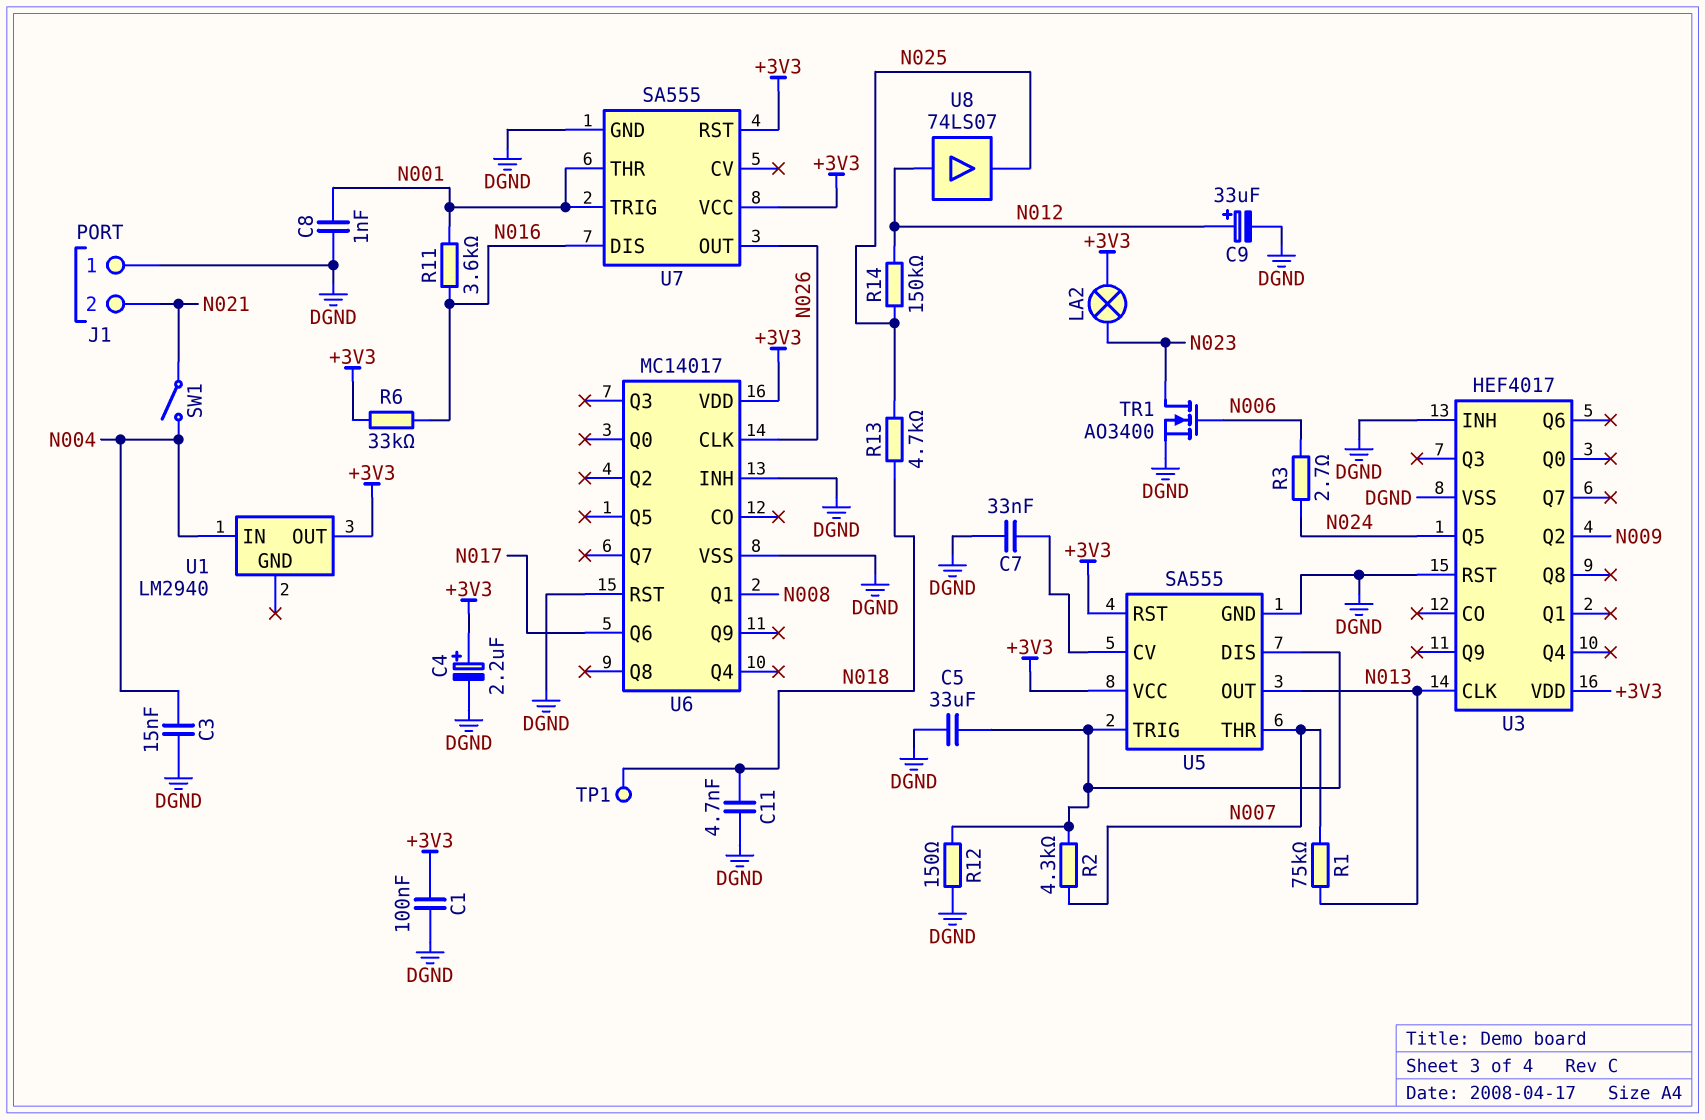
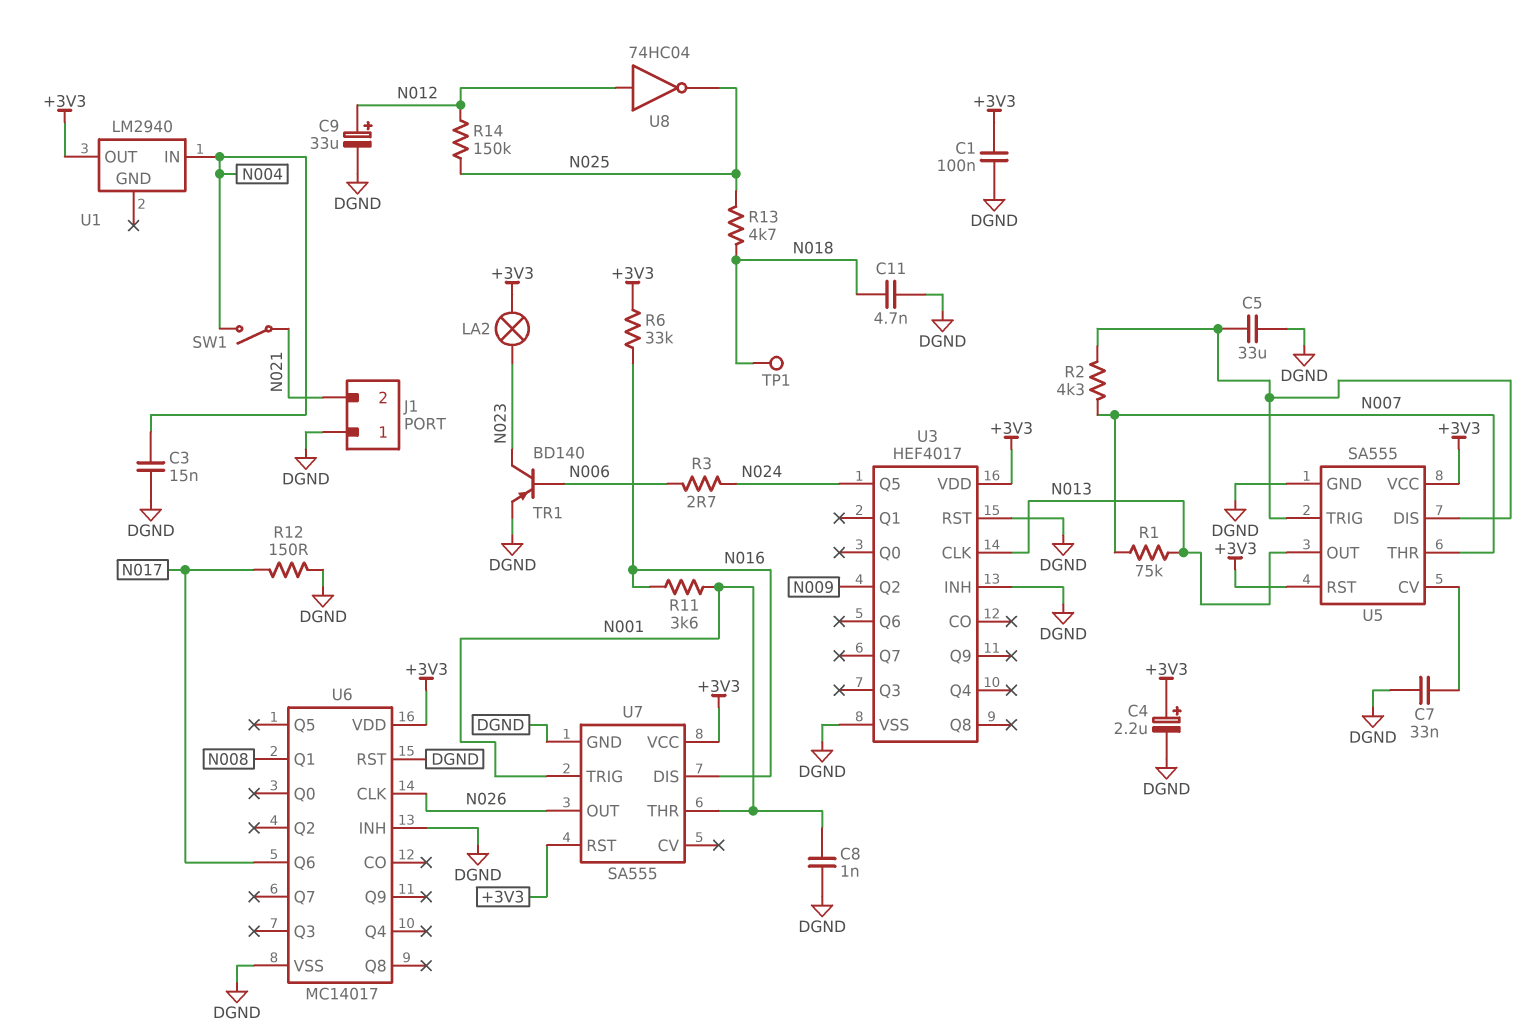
R12: 150 (DGND, U5/DIS) -> 150 (DGND, N017)
TR1: NMOS AO3400 (G N006, D N023, S DGND) -> PNP BD140 (B N006, C N023, E DGND)
U8: buffer 74LS07 (in N012, out N025) -> NOT 74HC04 (in N012, out N025)

